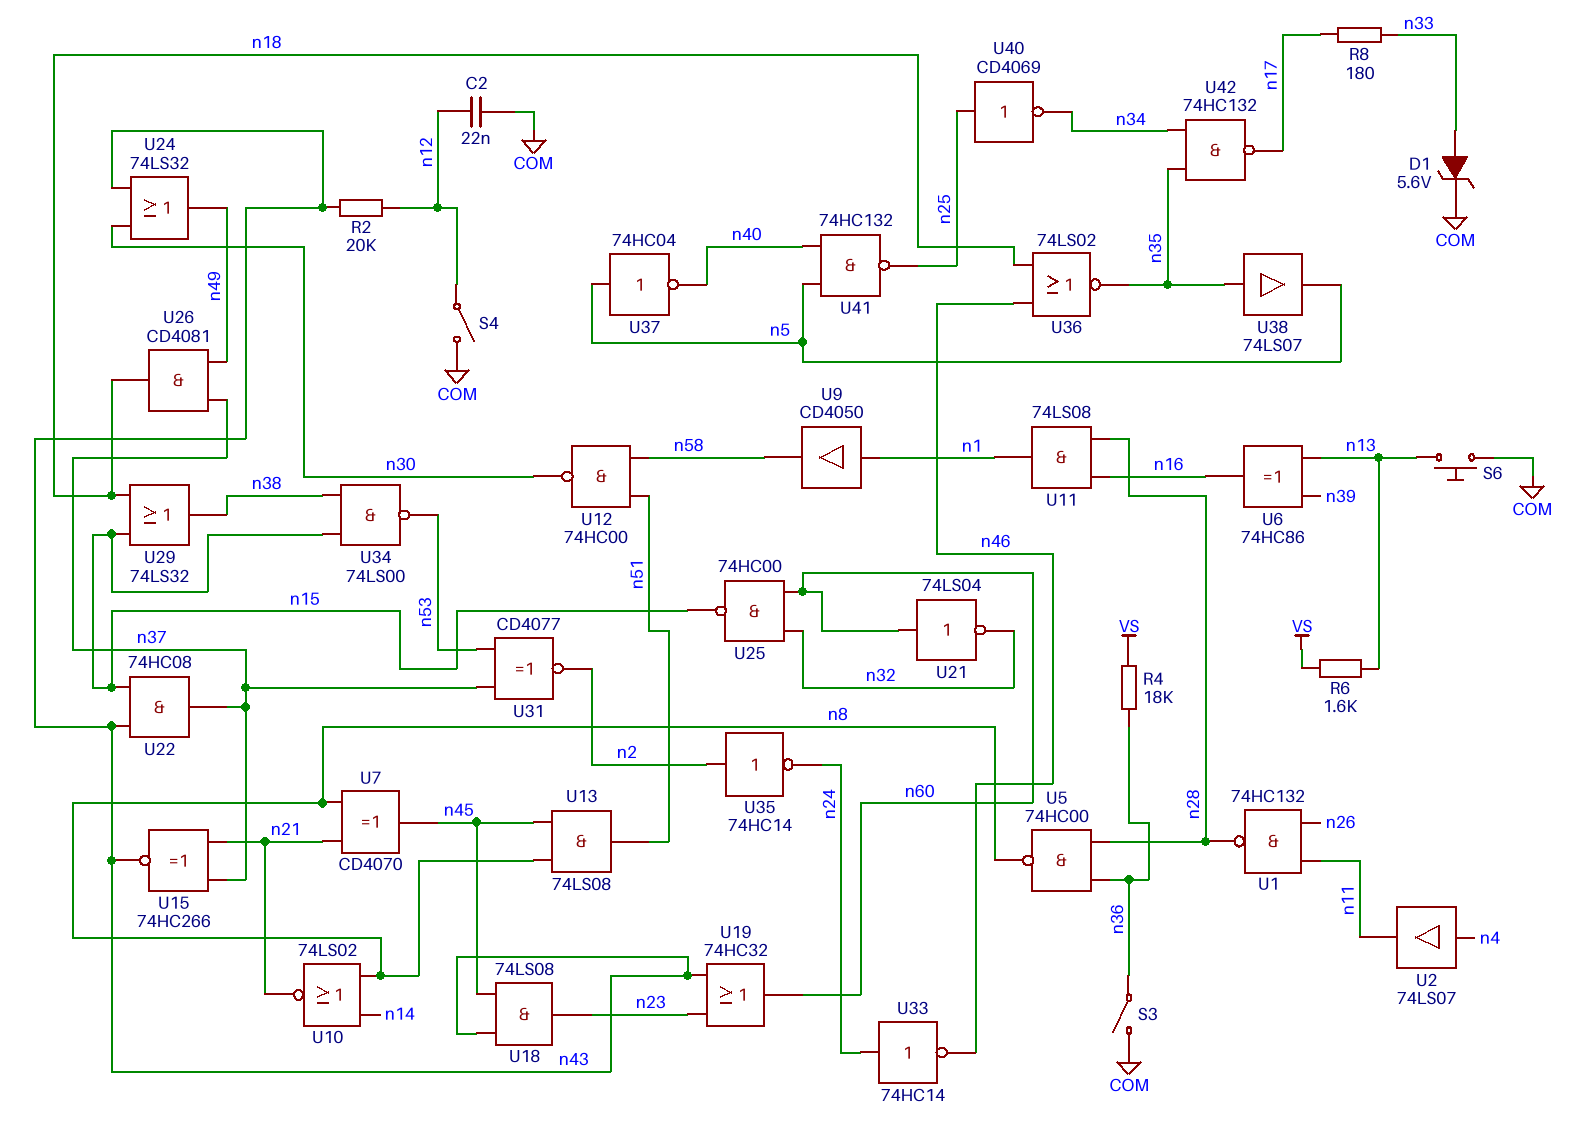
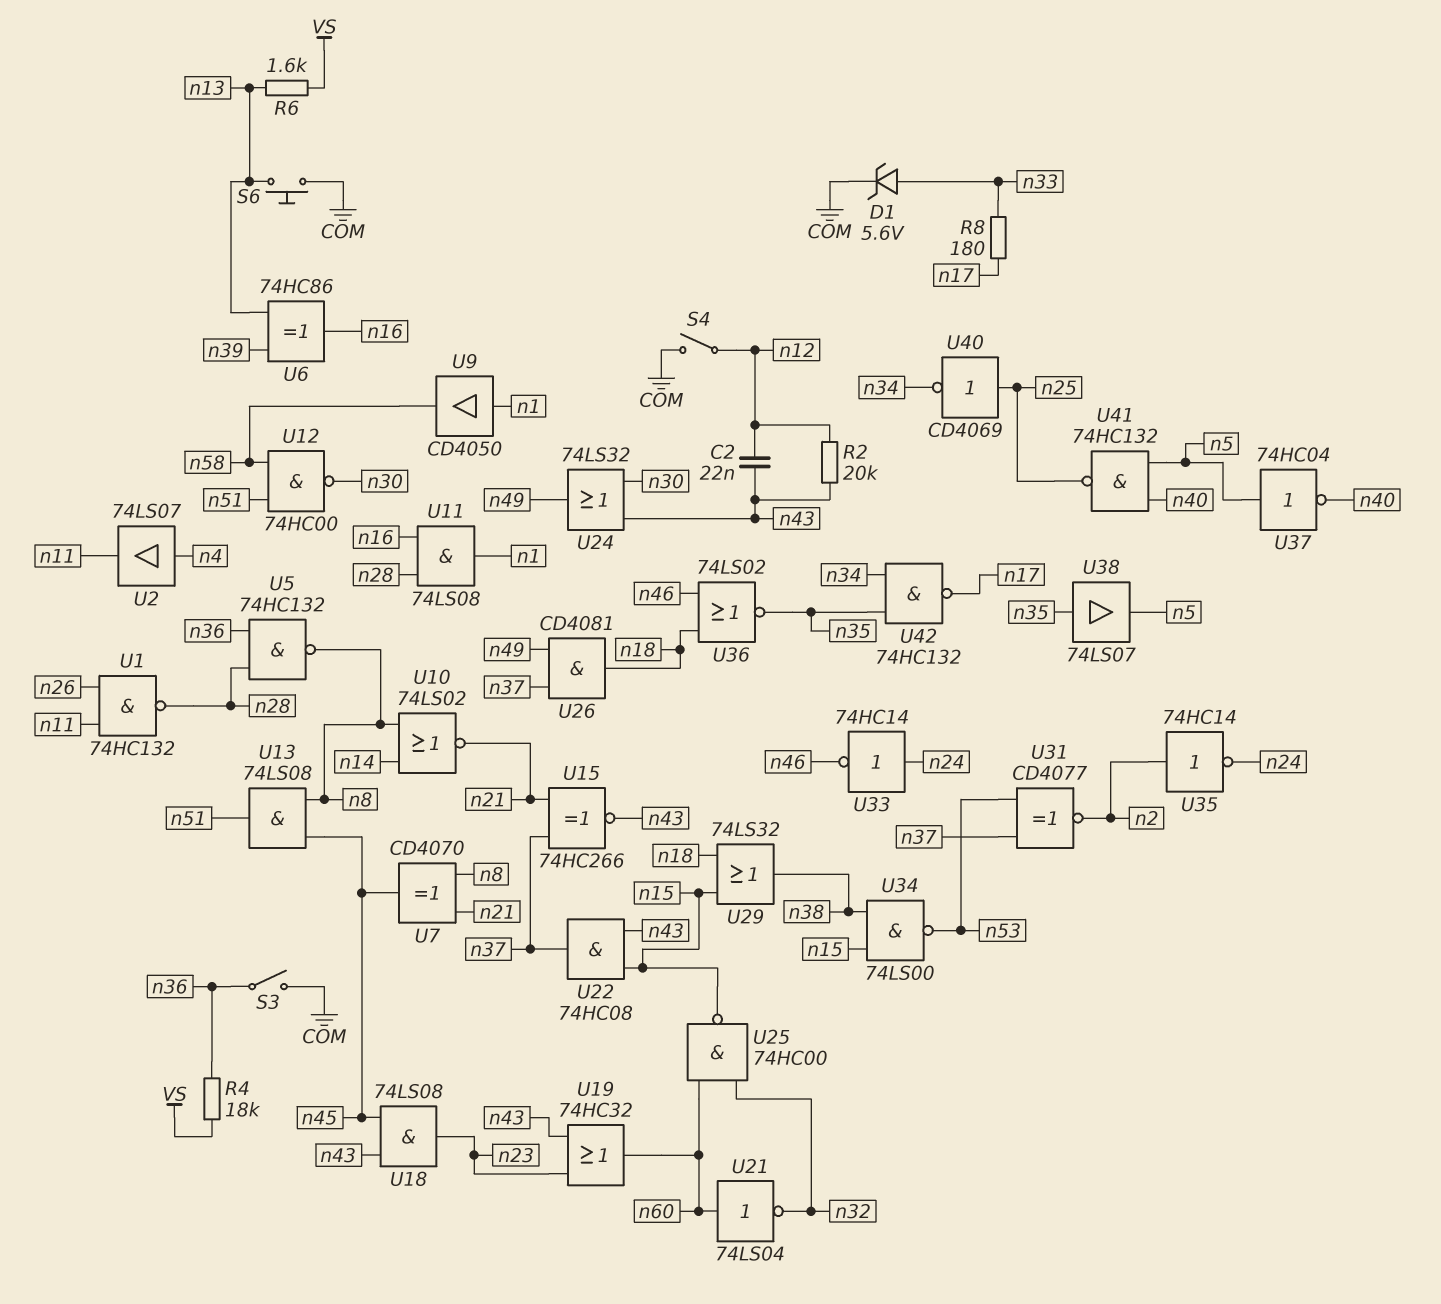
C2: 22nF (COM, n12) -> 22nF (n12, n43)
U5: NAND 74HC00 (in n28, in n36, out n8) -> NAND 74HC132 (in n28, in n36, out n8)

